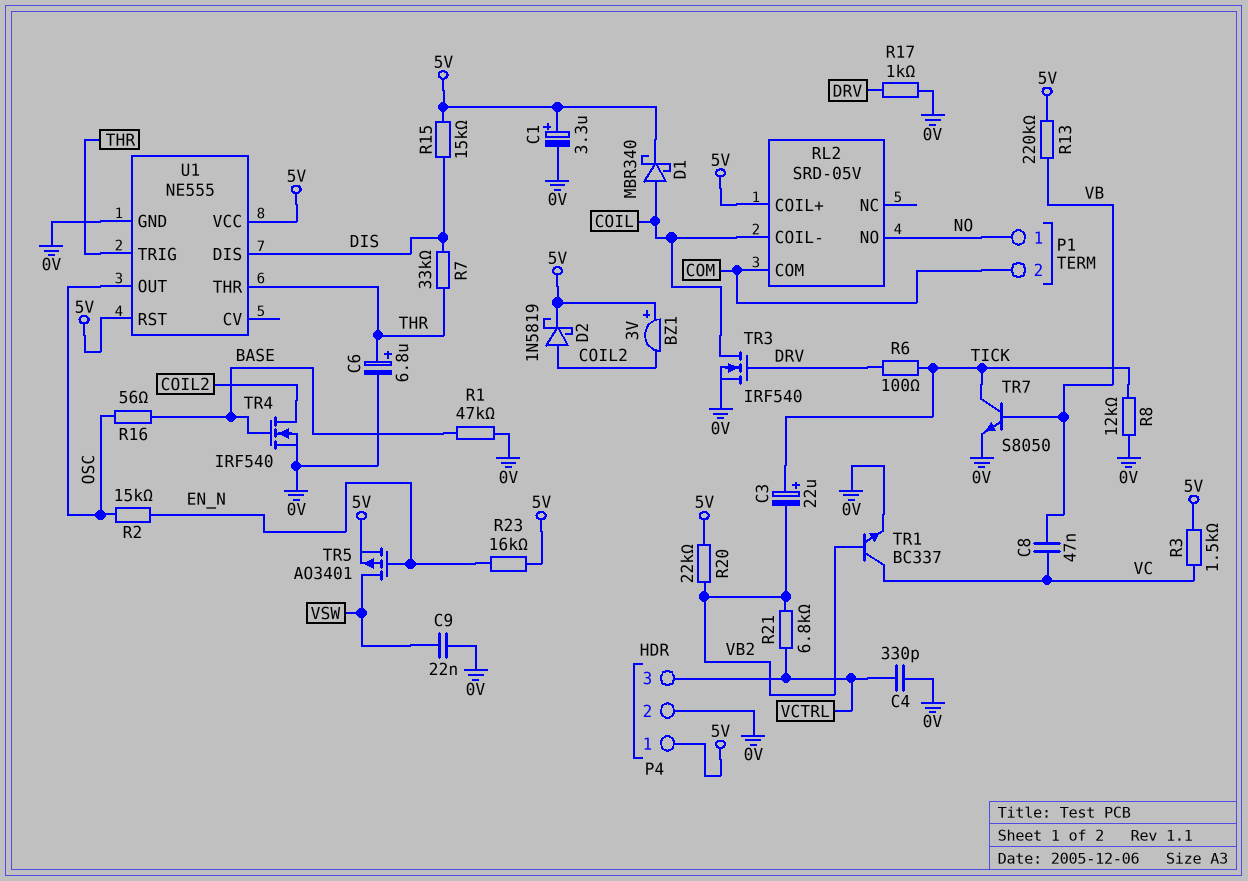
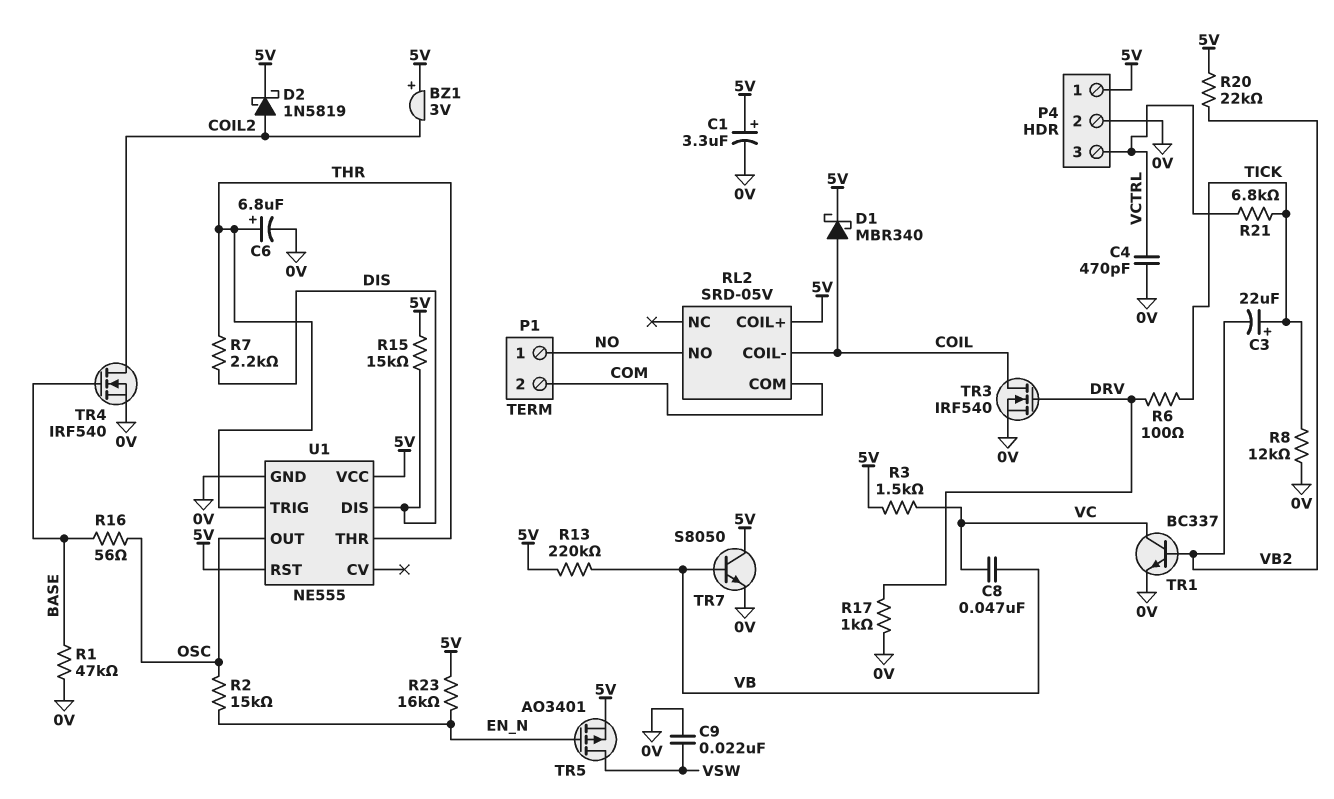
C4: 330pF (0V, VCTRL) -> 470pF (0V, VCTRL)
R7: 33k (DIS, THR) -> 2.2k (DIS, THR)
R21: 6.8k (VB2, VCTRL) -> 6.8k (TICK, VCTRL)
TR7: NPN S8050 (B VB, C TICK, E 0V) -> NPN S8050 (B VB, C 5V, E 0V)

